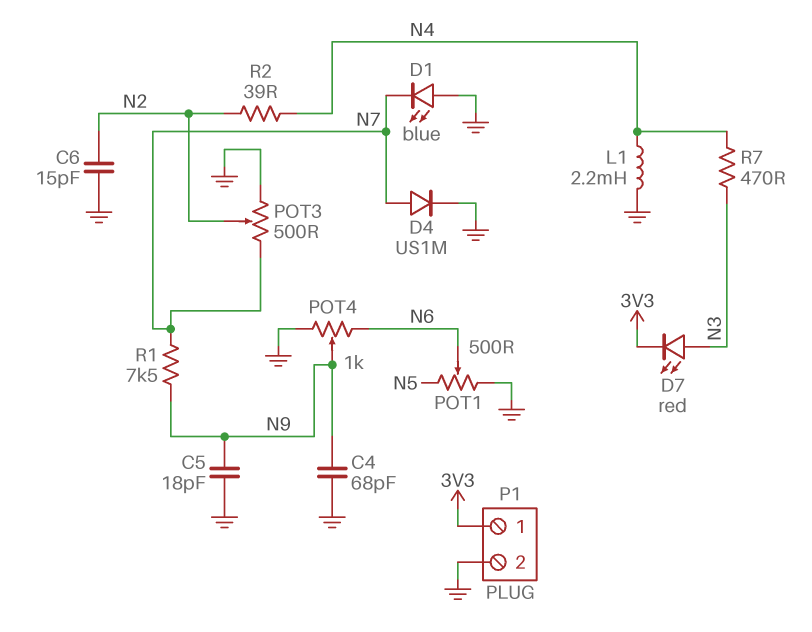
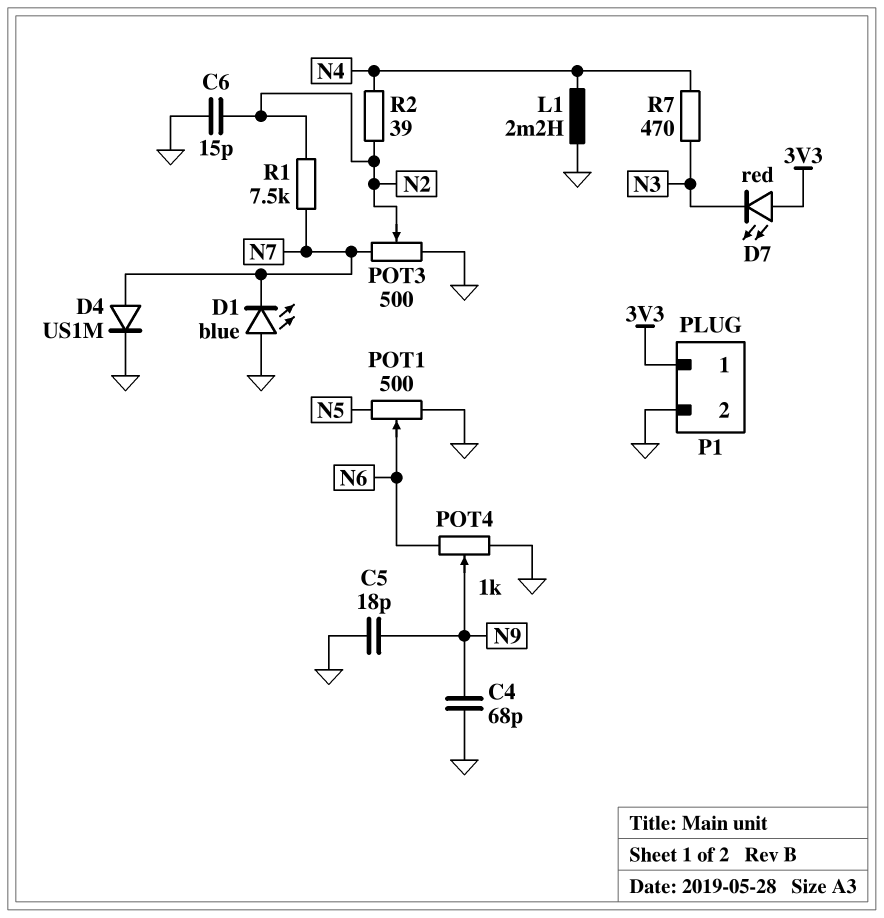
D7: LED red (A N3, K 3V3) -> LED red (A 3V3, K N3)
R1: 7.5k (N7, N9) -> 7.5k (N2, N7)

